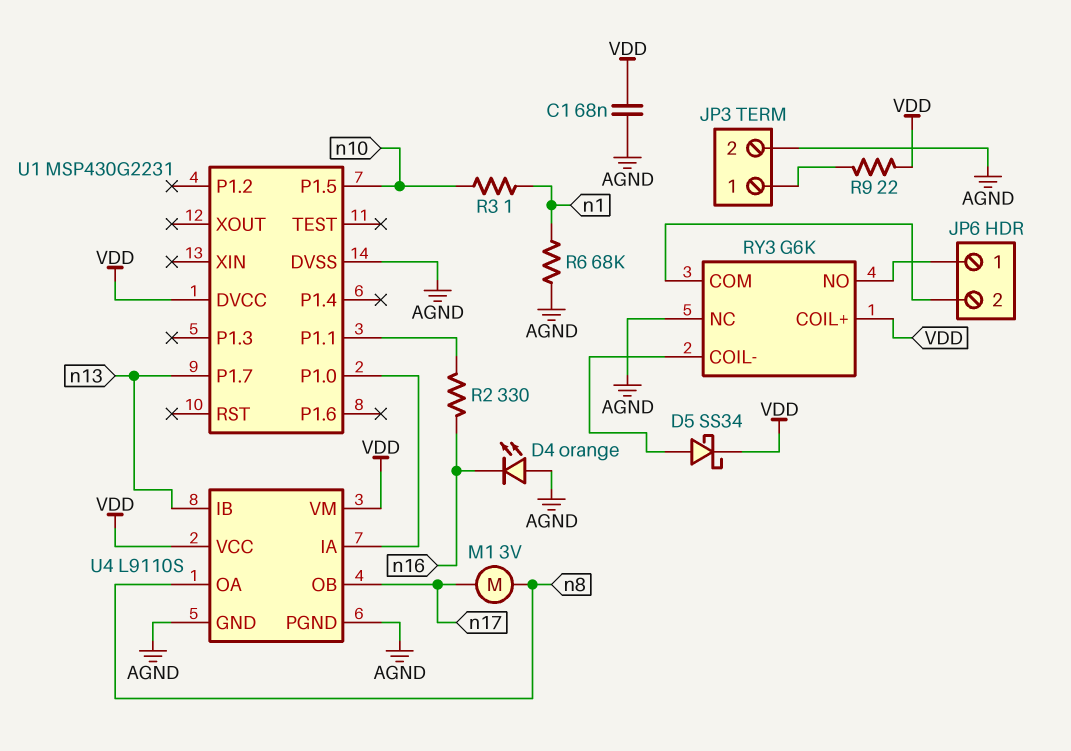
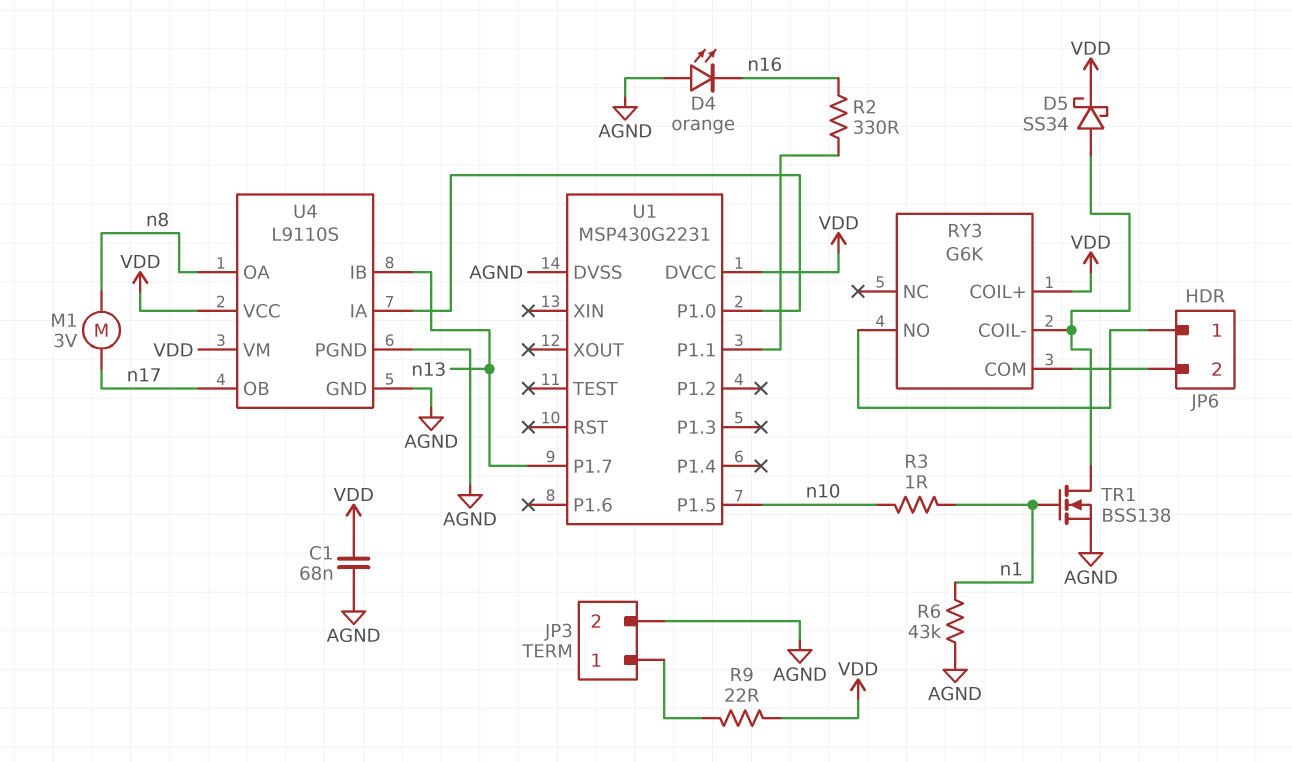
R6: 68k (AGND, n1) -> 43k (AGND, n1)
RY3 pin NC: AGND -> none
TR1: none -> NMOS BSS138 (G n1, D RY3/COIL-, S AGND)

